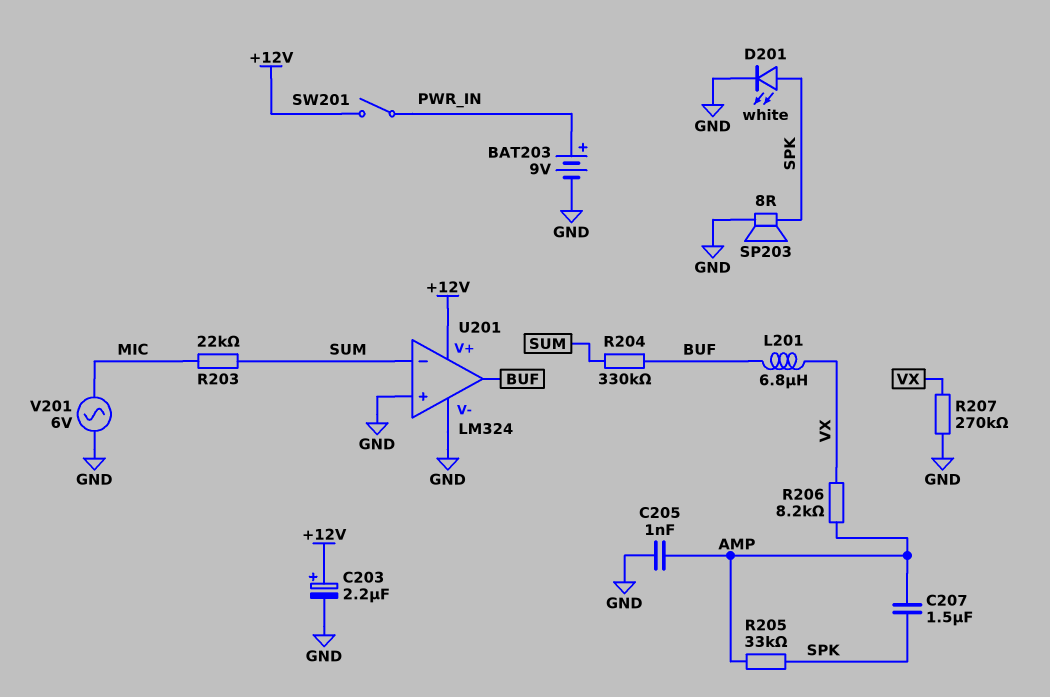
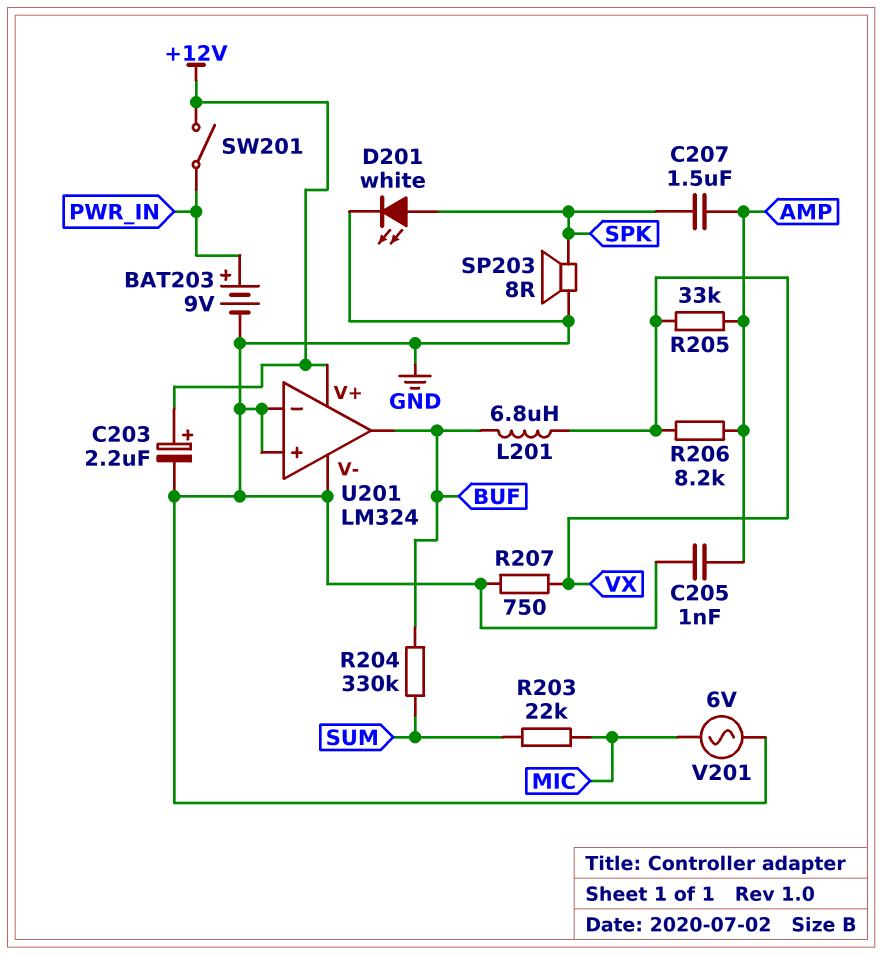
R205: 33k (AMP, SPK) -> 33k (AMP, VX)
R207: 270k (GND, VX) -> 750 (GND, VX)
U201 pin in-: SUM -> GND

